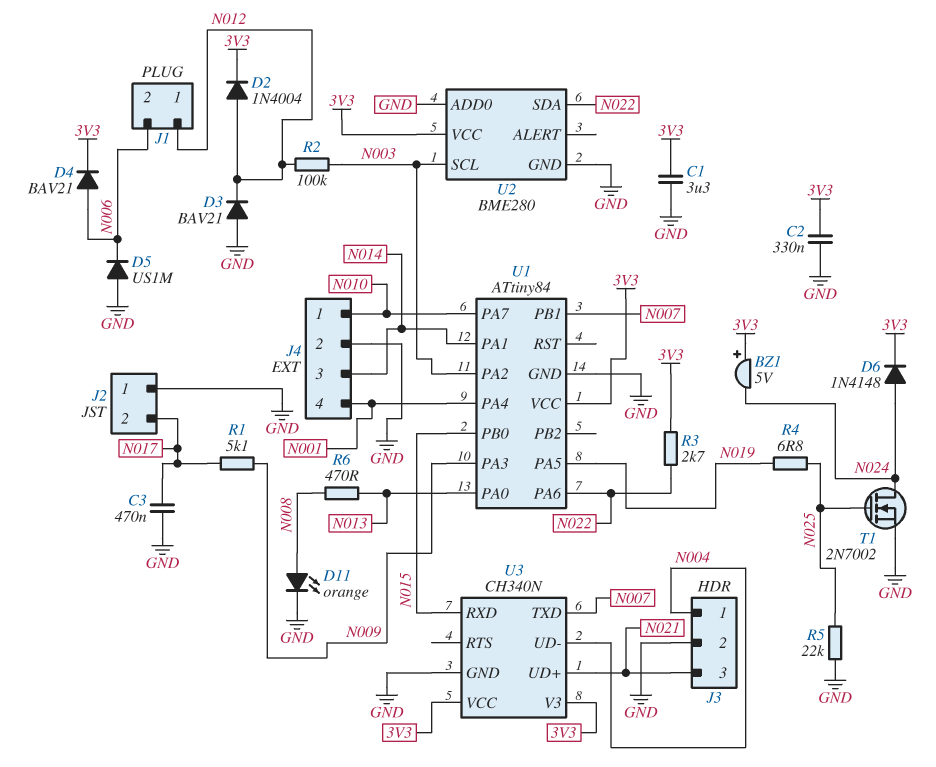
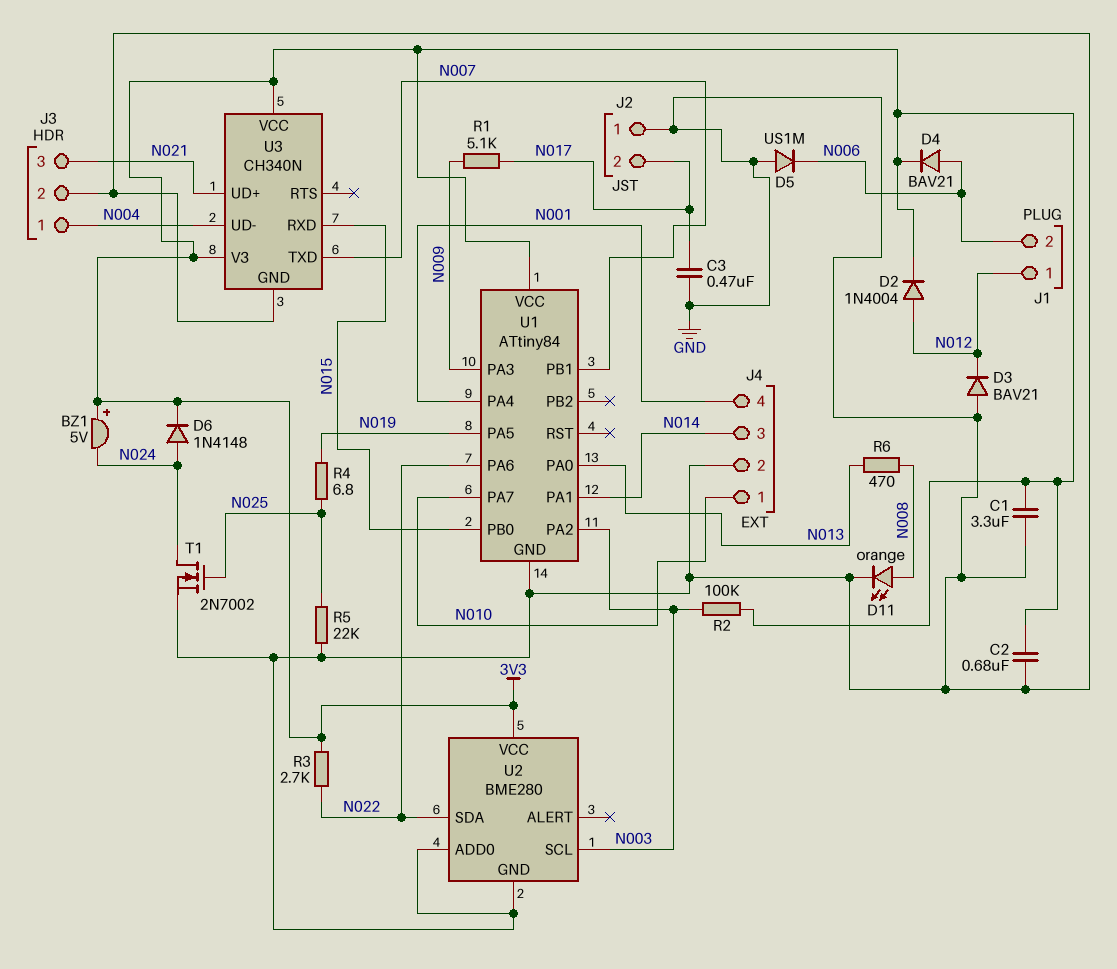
C2: 330nF (3V3, GND) -> 680nF (3V3, GND)
R2: 100k (N003, N012) -> 100k (3V3, N003)

